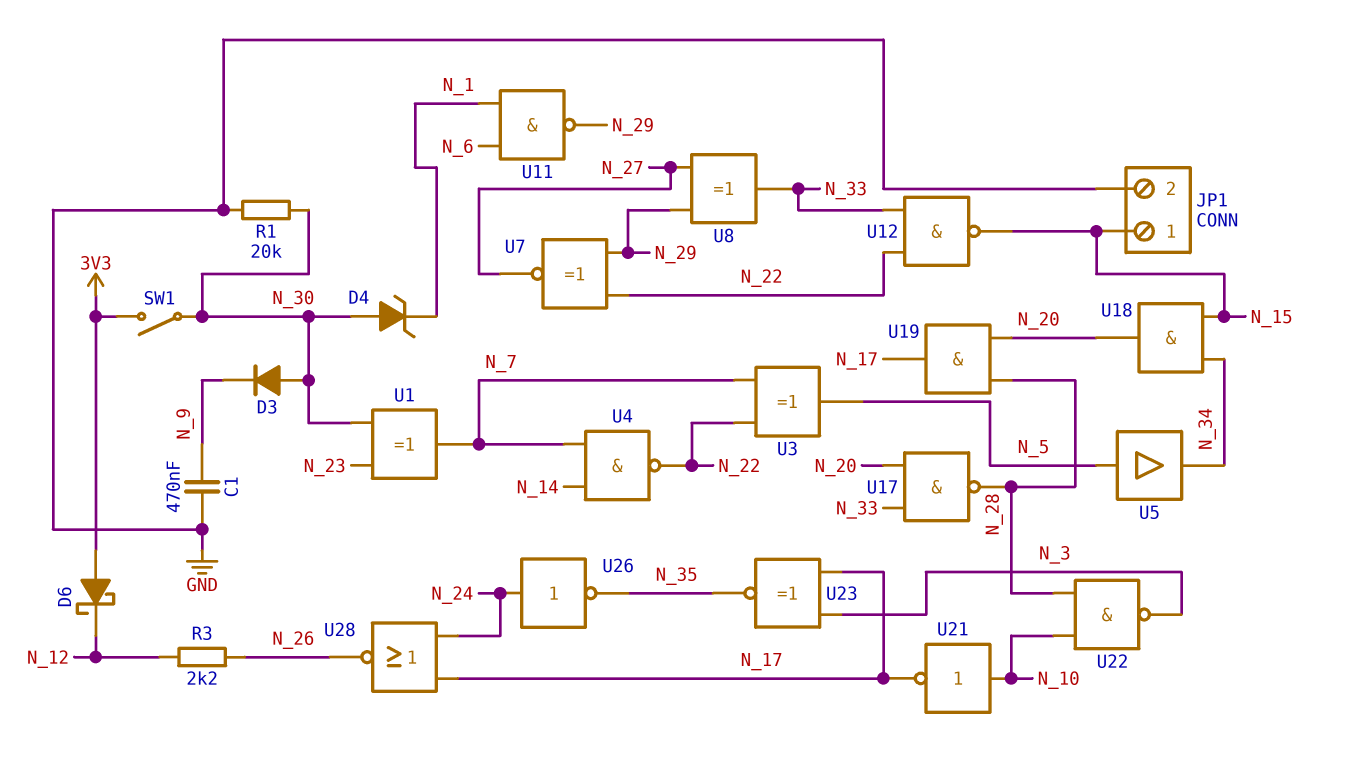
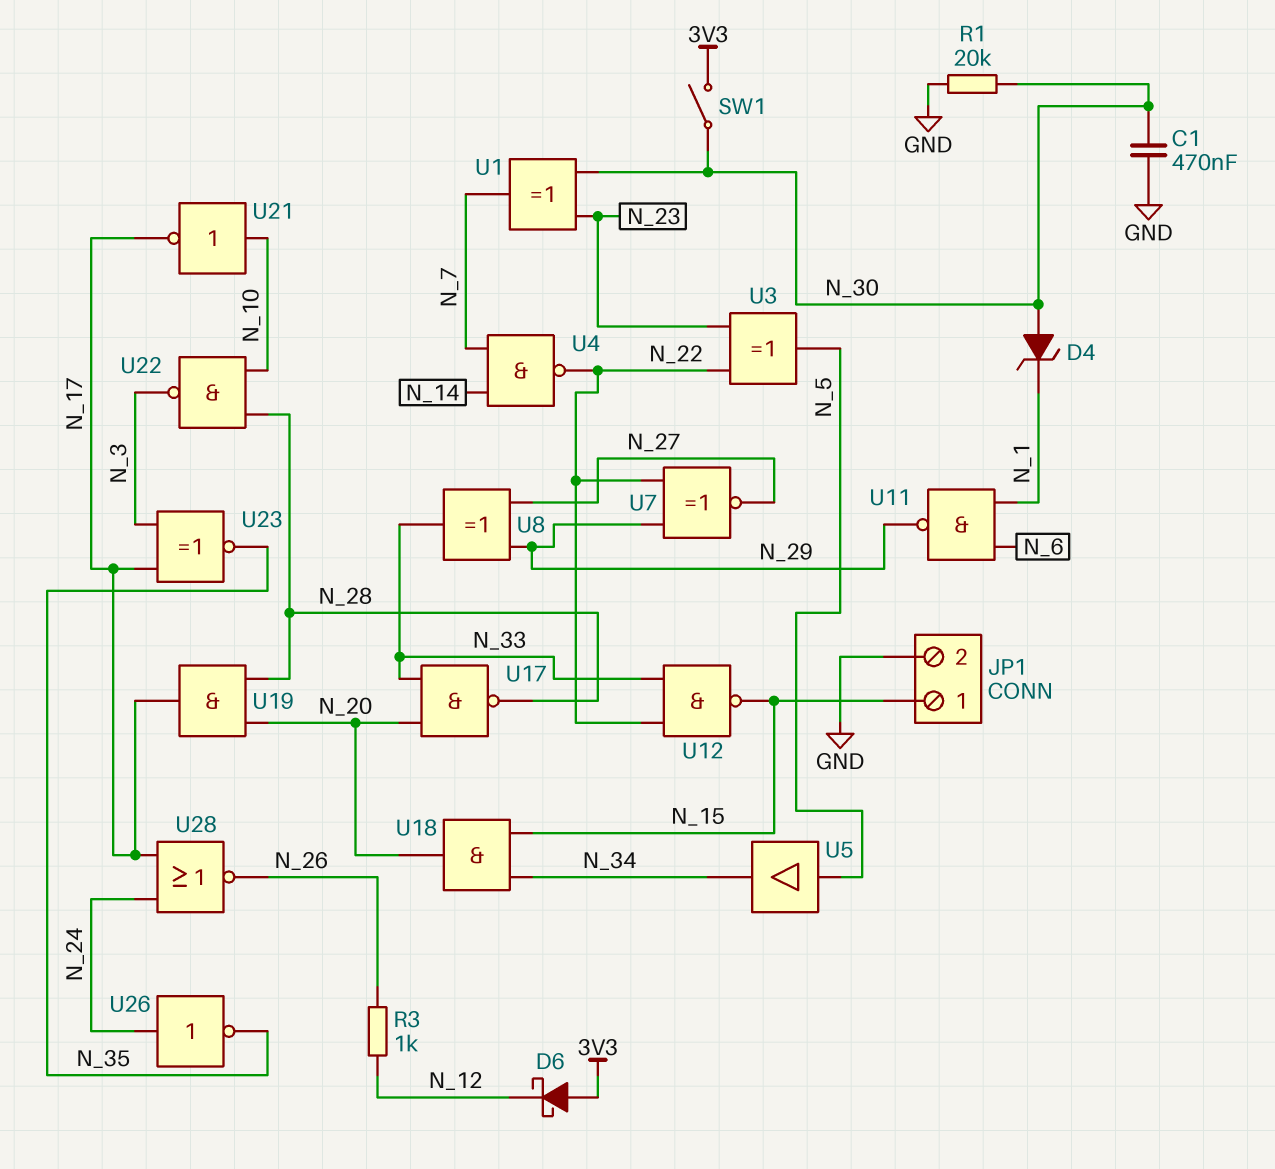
C1: 470nF (GND, N_9) -> 470nF (GND, N_30)
D3: diode (A N_30, K N_9) -> none
R3: 2.2k (N_12, N_26) -> 1k (N_12, N_26)
U3: XOR (in N_7, in N_22, out N_5) -> XOR (in N_22, in N_23, out N_5)

